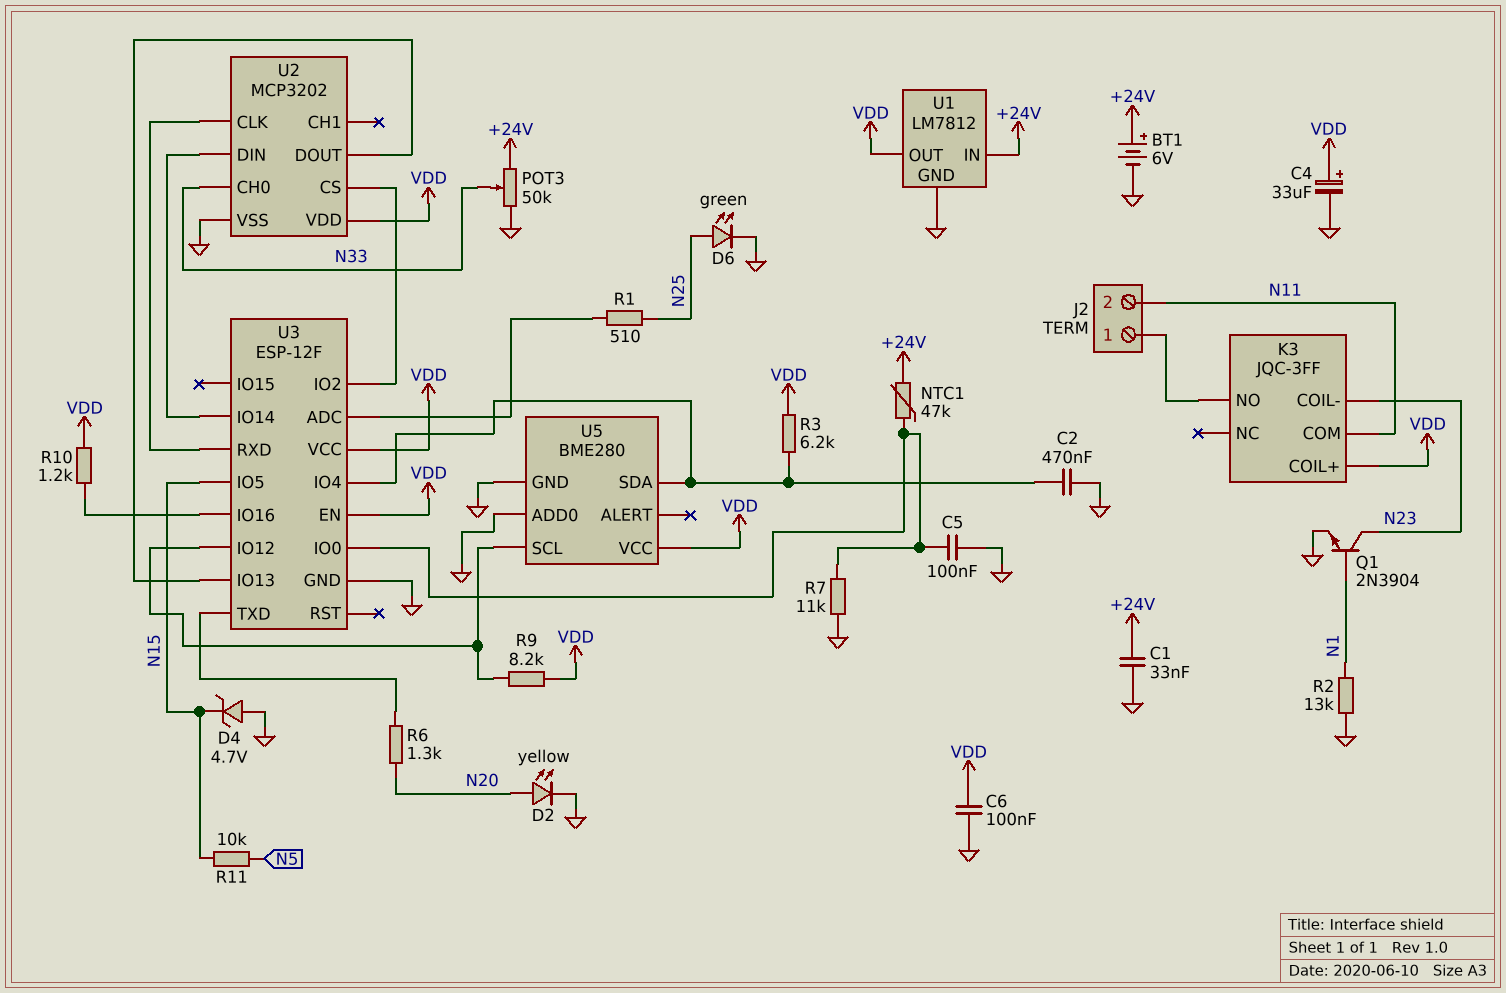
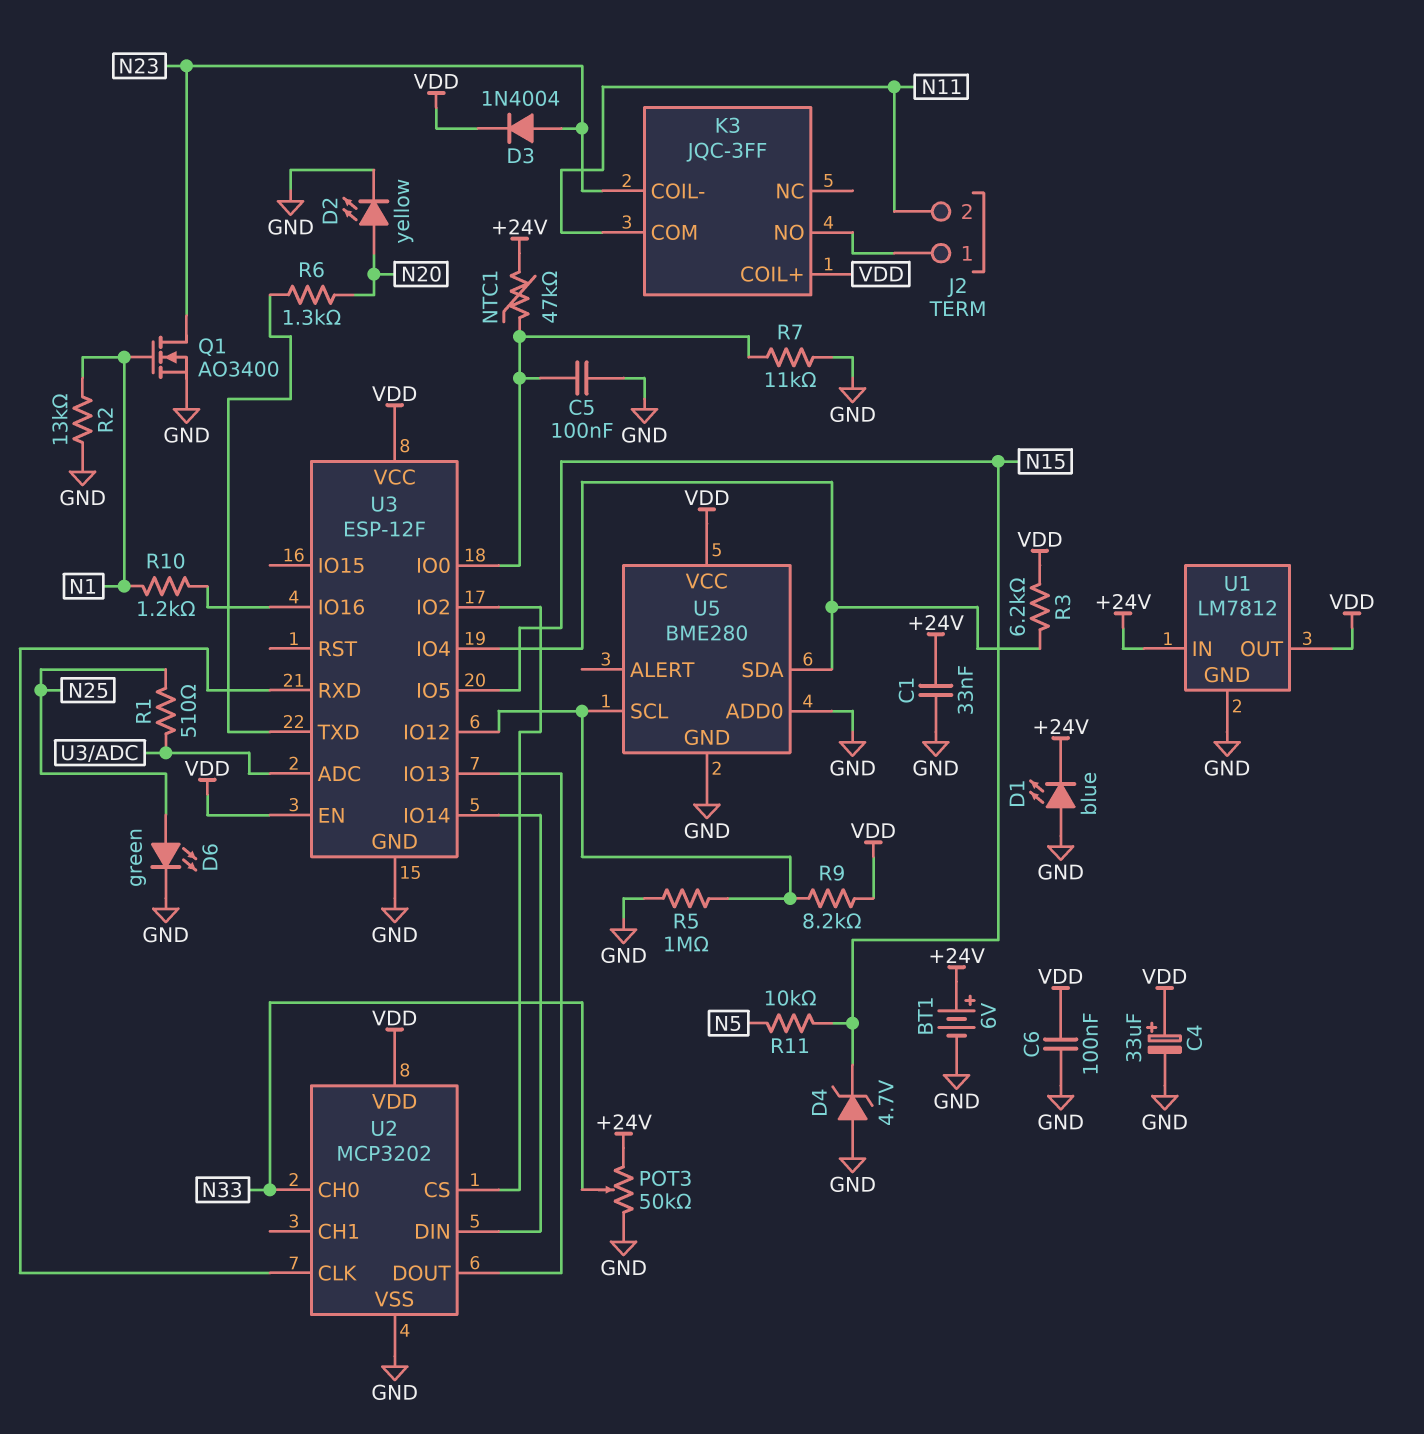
C2: 470nF (GND, U3/IO4) -> none
D1: none -> LED blue (A GND, K +24V)
D3: none -> diode 1N4004 (A N23, K VDD)
Q1: NPN 2N3904 (B N1, C N23, E GND) -> NMOS AO3400 (G N1, D N23, S GND)
R5: none -> 1M (GND, U3/IO12)
R10: 1.2k (U3/IO16, VDD) -> 1.2k (N1, U3/IO16)

